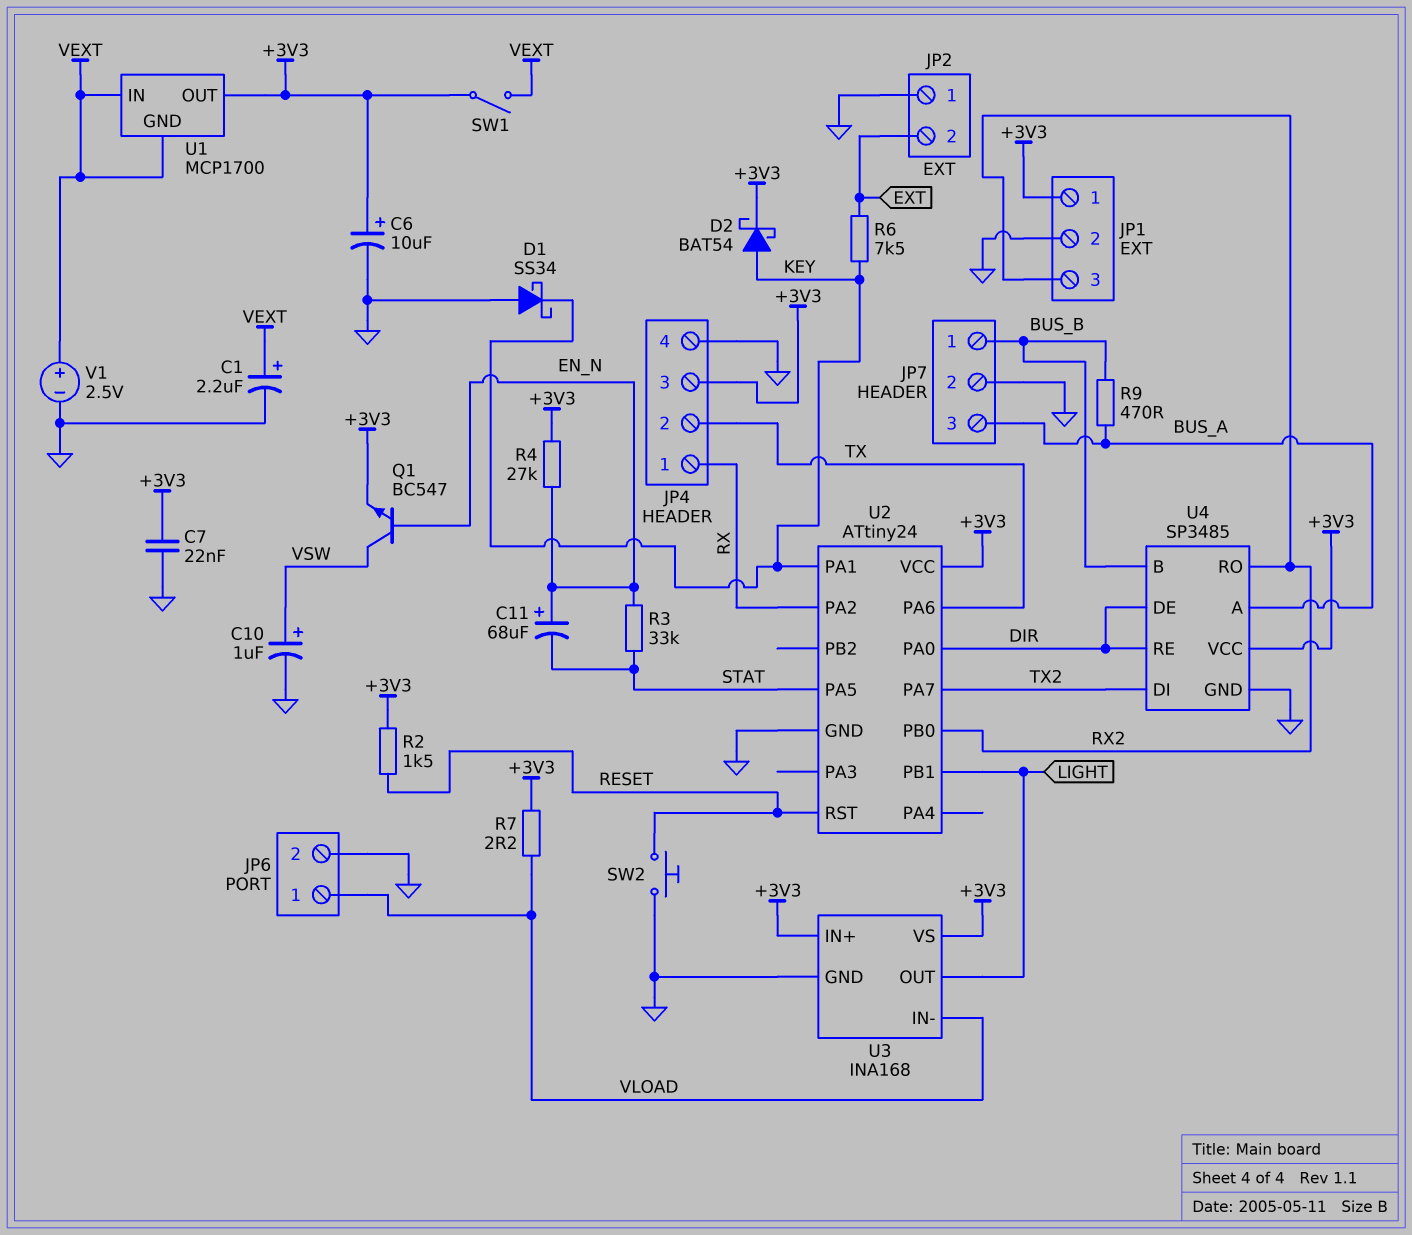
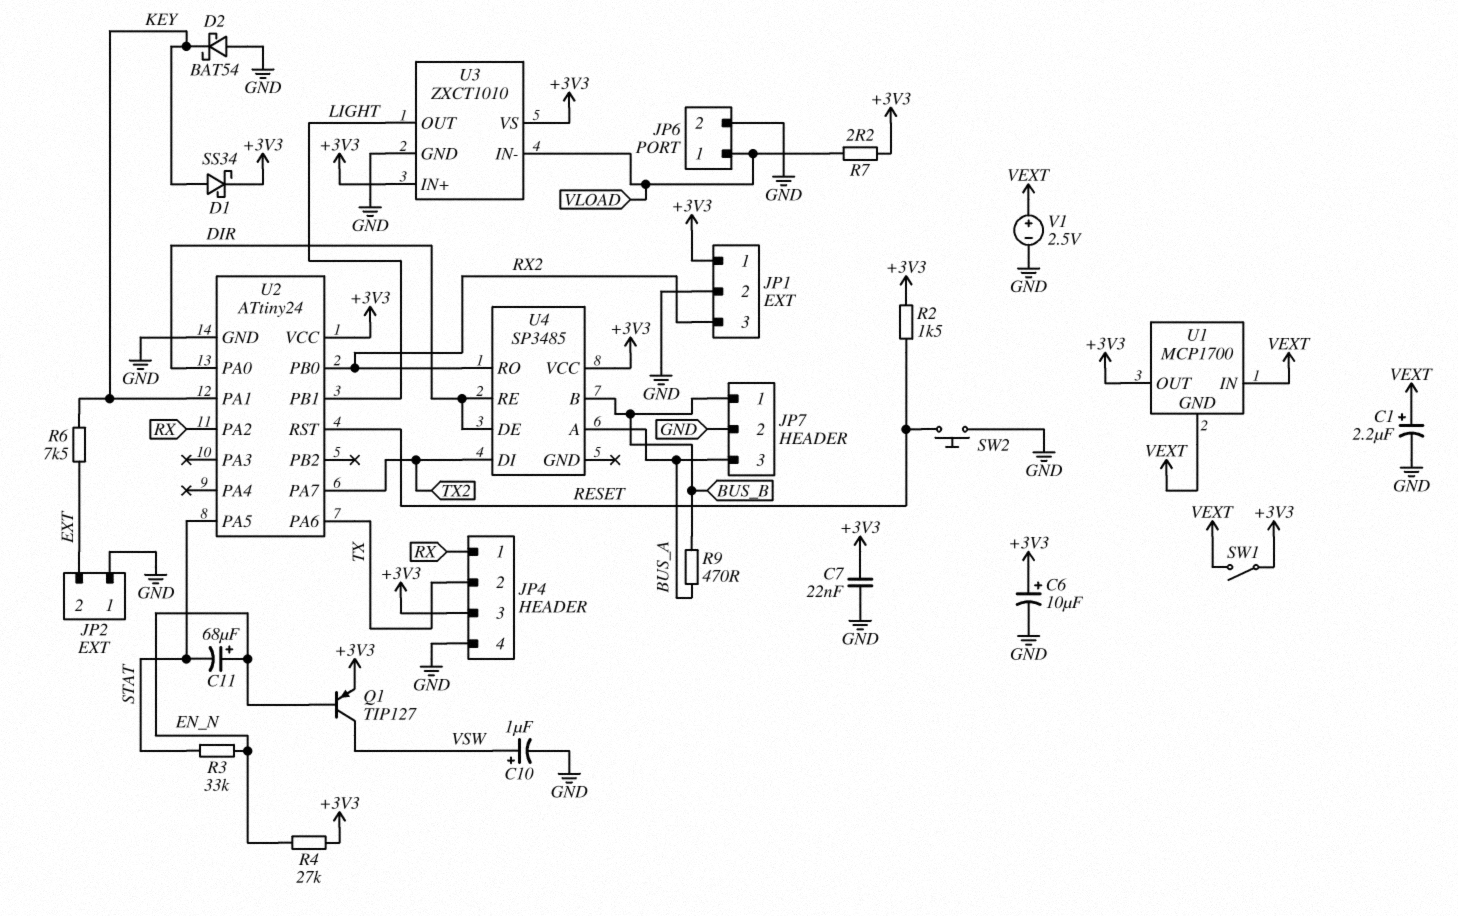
D1: schottky SS34 (A GND, K KEY) -> schottky SS34 (A KEY, K +3V3)
D2: schottky BAT54 (A KEY, K +3V3) -> schottky BAT54 (A GND, K KEY)
Q1: NPN BC547 (B EN_N, C VSW, E +3V3) -> PNP TIP127 (B EN_N, C VSW, E +3V3)
U3: INA168 -> ZXCT1010
U4 pin GND: GND -> none

